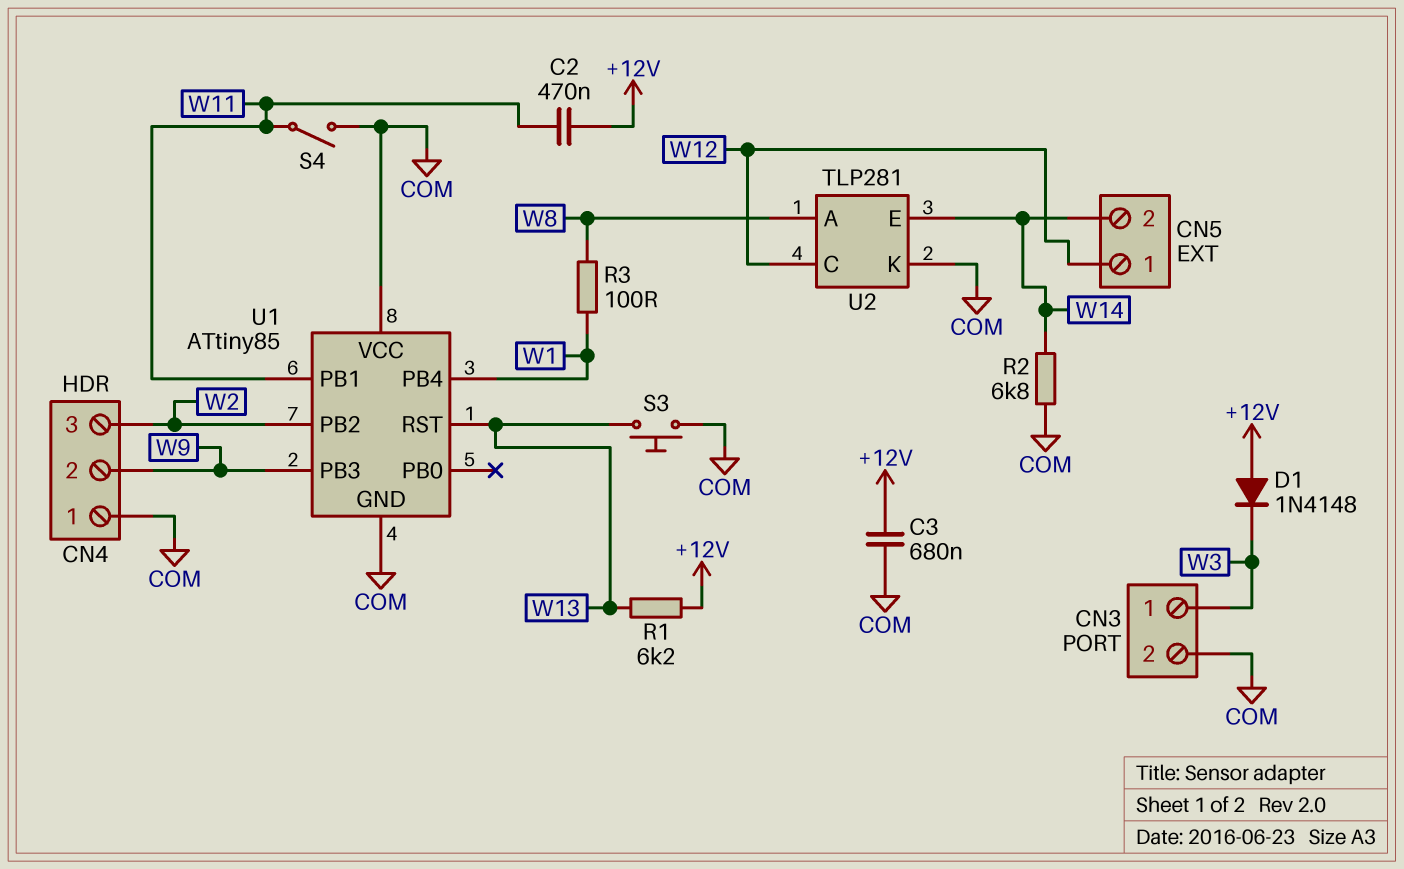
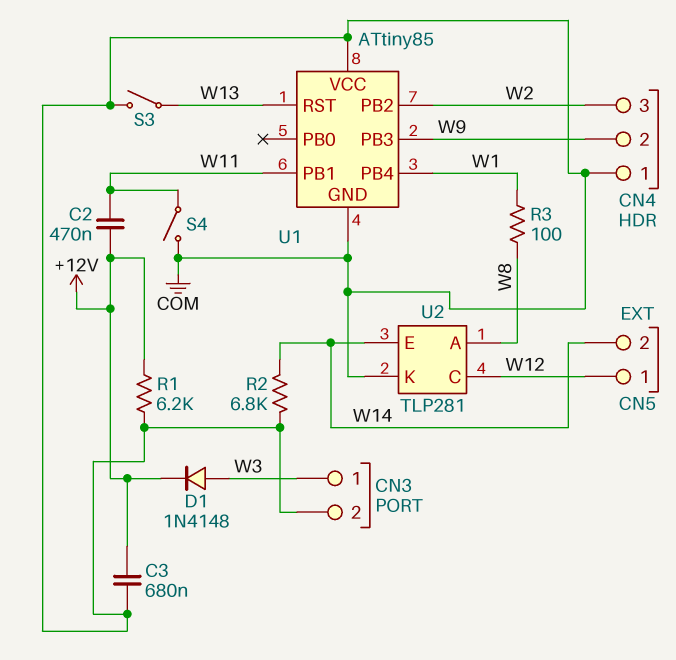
D1: diode 1N4148 (A +12V, K W3) -> diode 1N4148 (A W3, K +12V)
R1: 6.2k (+12V, W13) -> 6.2k (+12V, COM)
S3: button (COM, W13) -> switch (COM, W13)

